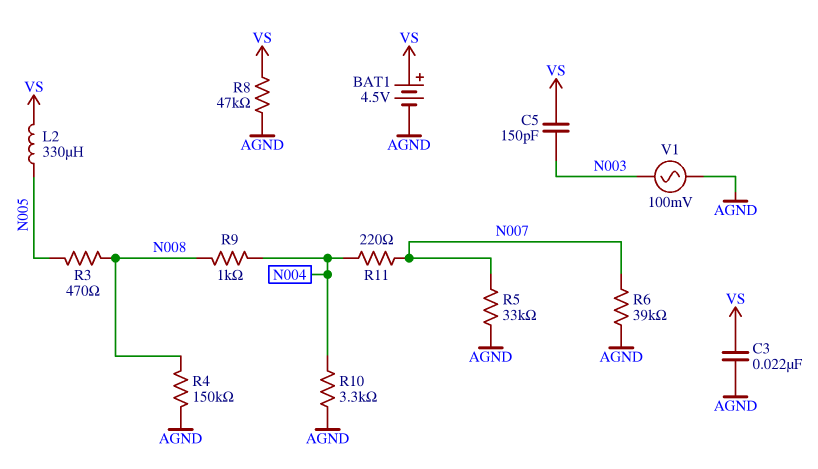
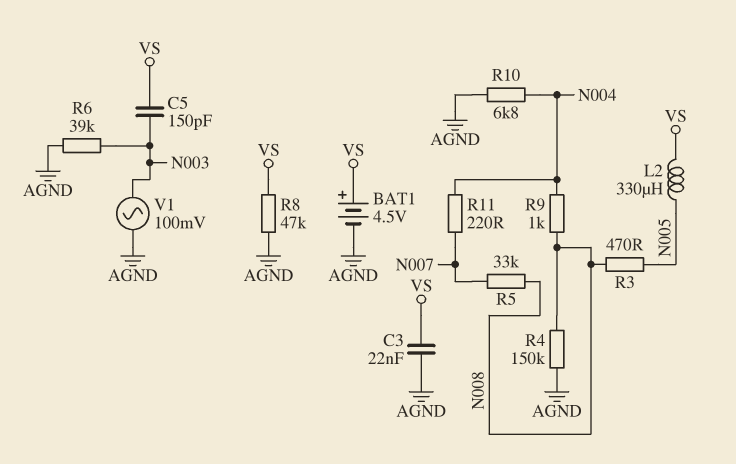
R5: 33k (AGND, N007) -> 33k (N007, N008)
R6: 39k (AGND, N007) -> 39k (AGND, N003)
R10: 3.3k (AGND, N004) -> 6.8k (AGND, N004)

